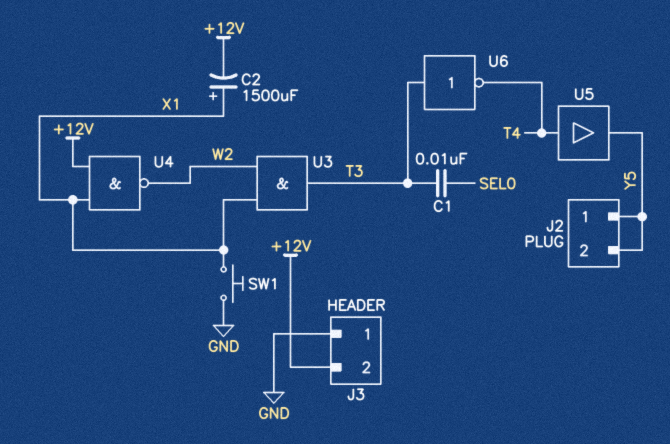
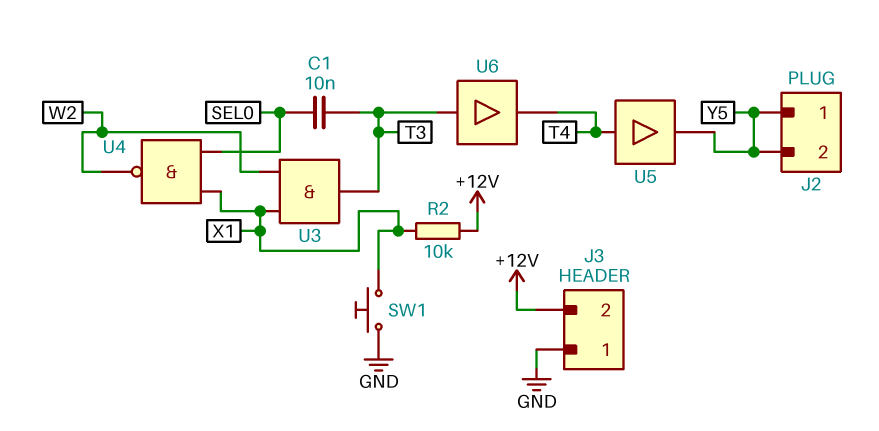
C2: 1500uF (plus X1, minus +12V) -> none
R2: none -> 10k (+12V, X1)
U4: NAND (in +12V, in X1, out W2) -> NAND (in SEL0, in X1, out W2)
U6: NOT (in T3, out T4) -> buffer (in T3, out T4)

